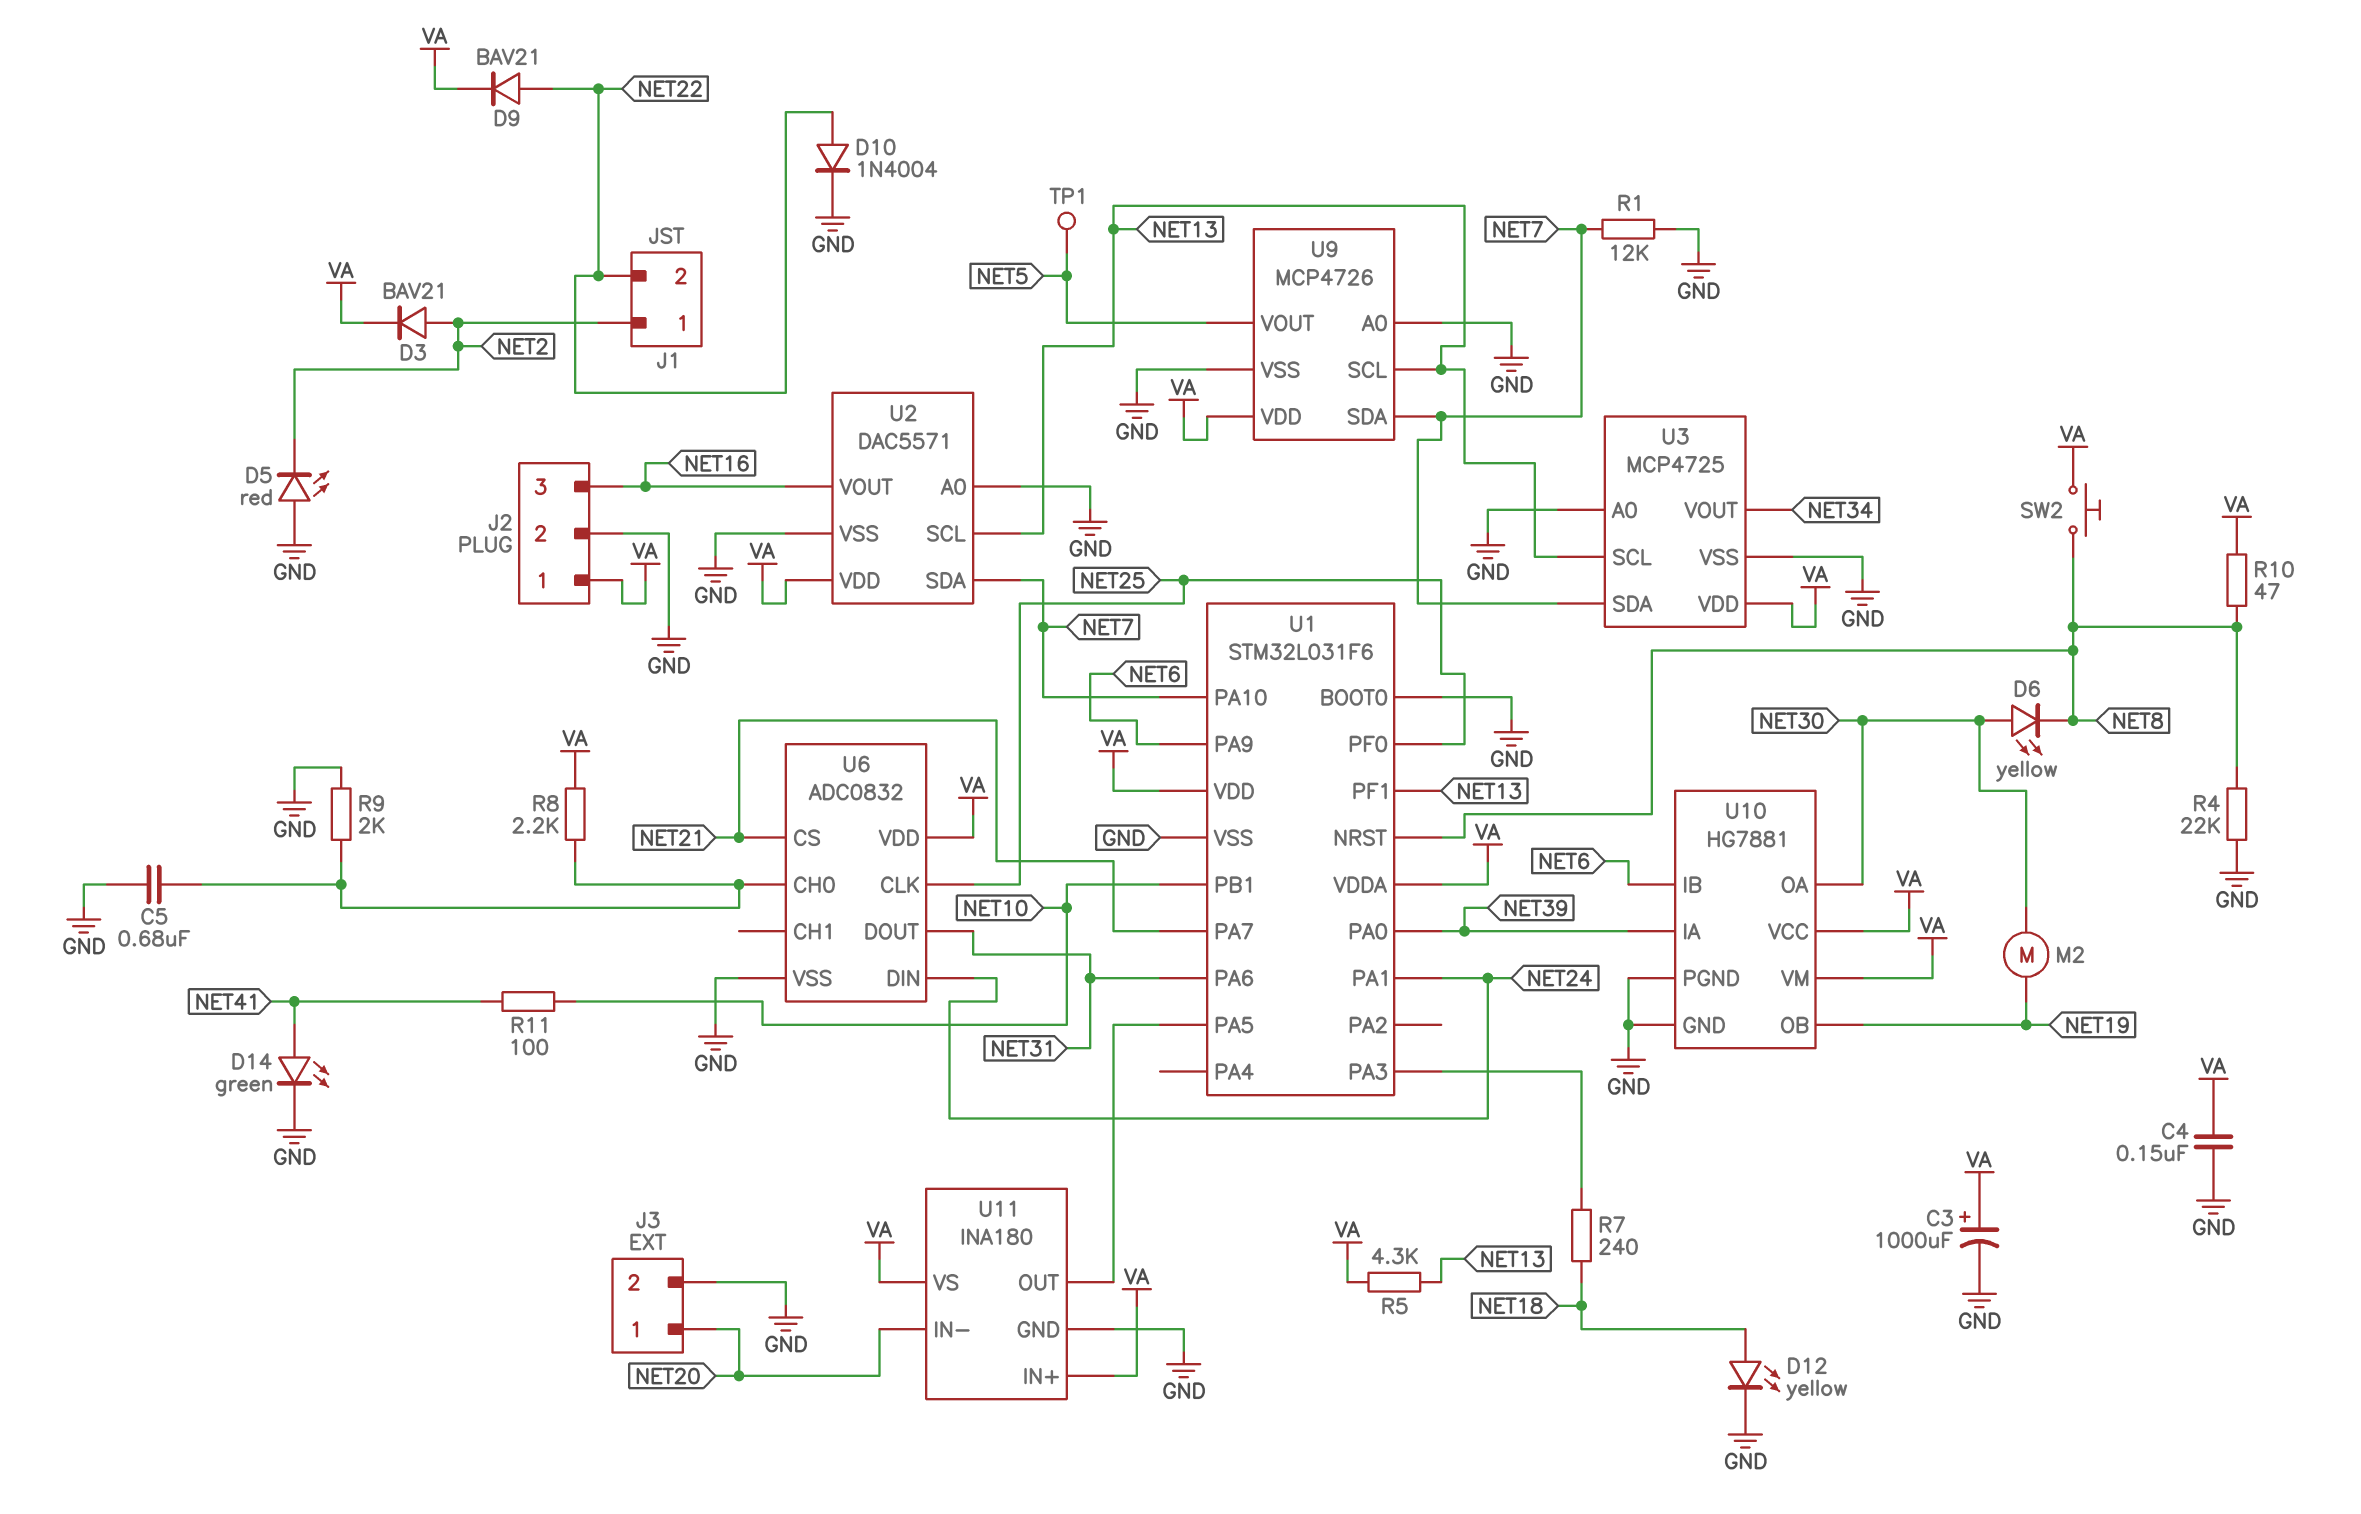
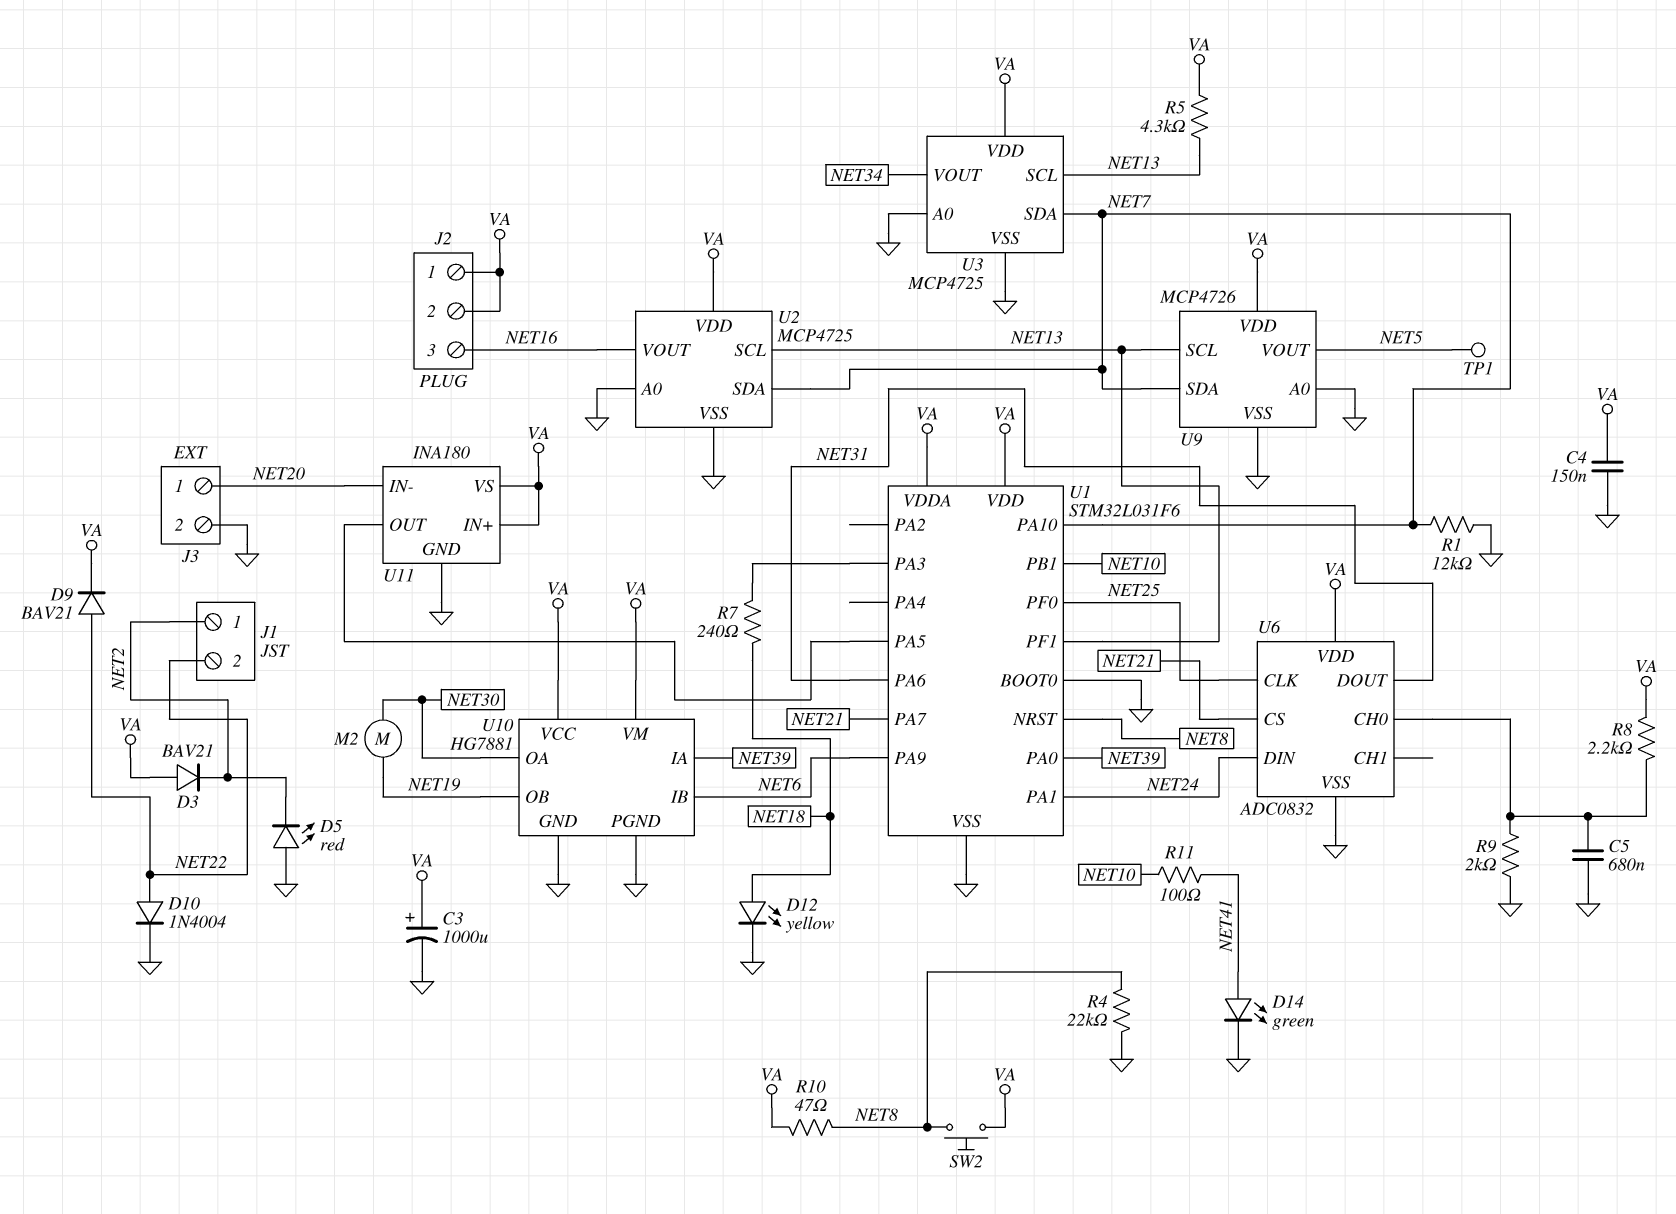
D3: diode BAV21 (A NET2, K VA) -> diode BAV21 (A VA, K NET2)
D6: LED yellow (A NET30, K NET8) -> none
J2 pin 2: GND -> VA
U2: DAC5571 -> MCP4725

